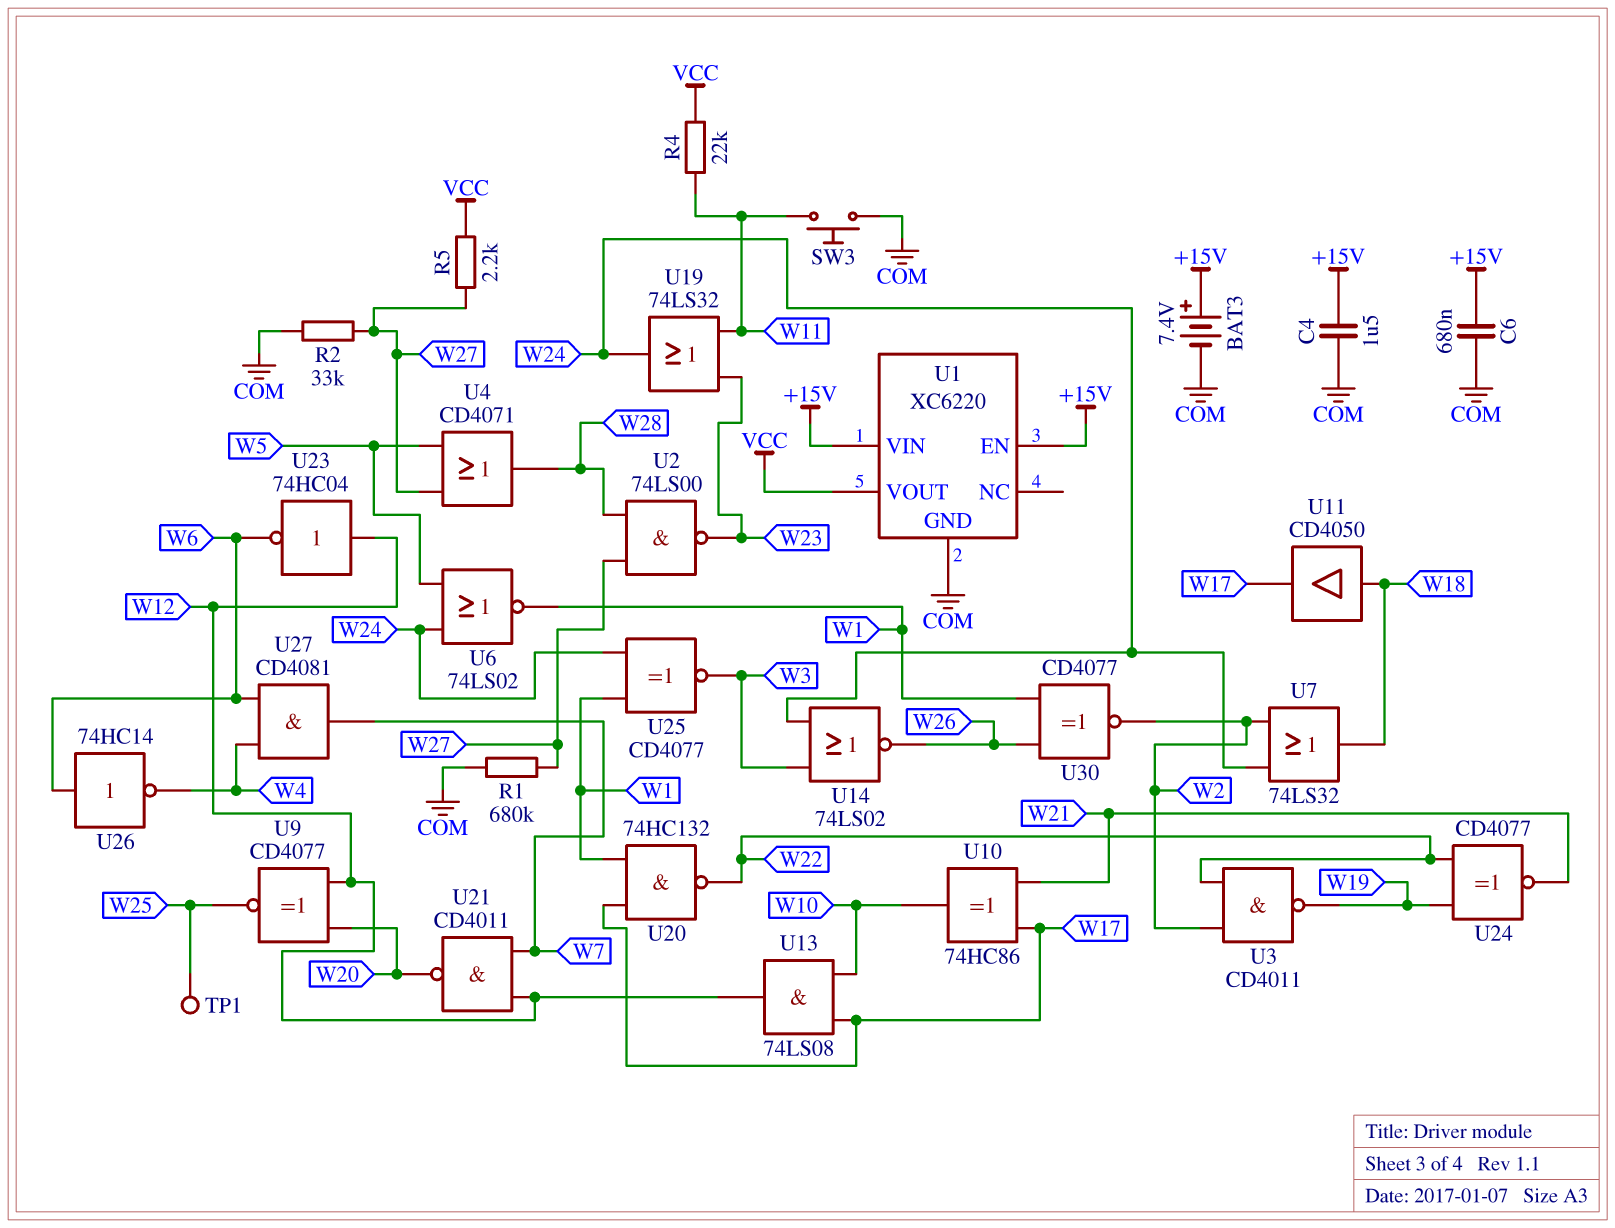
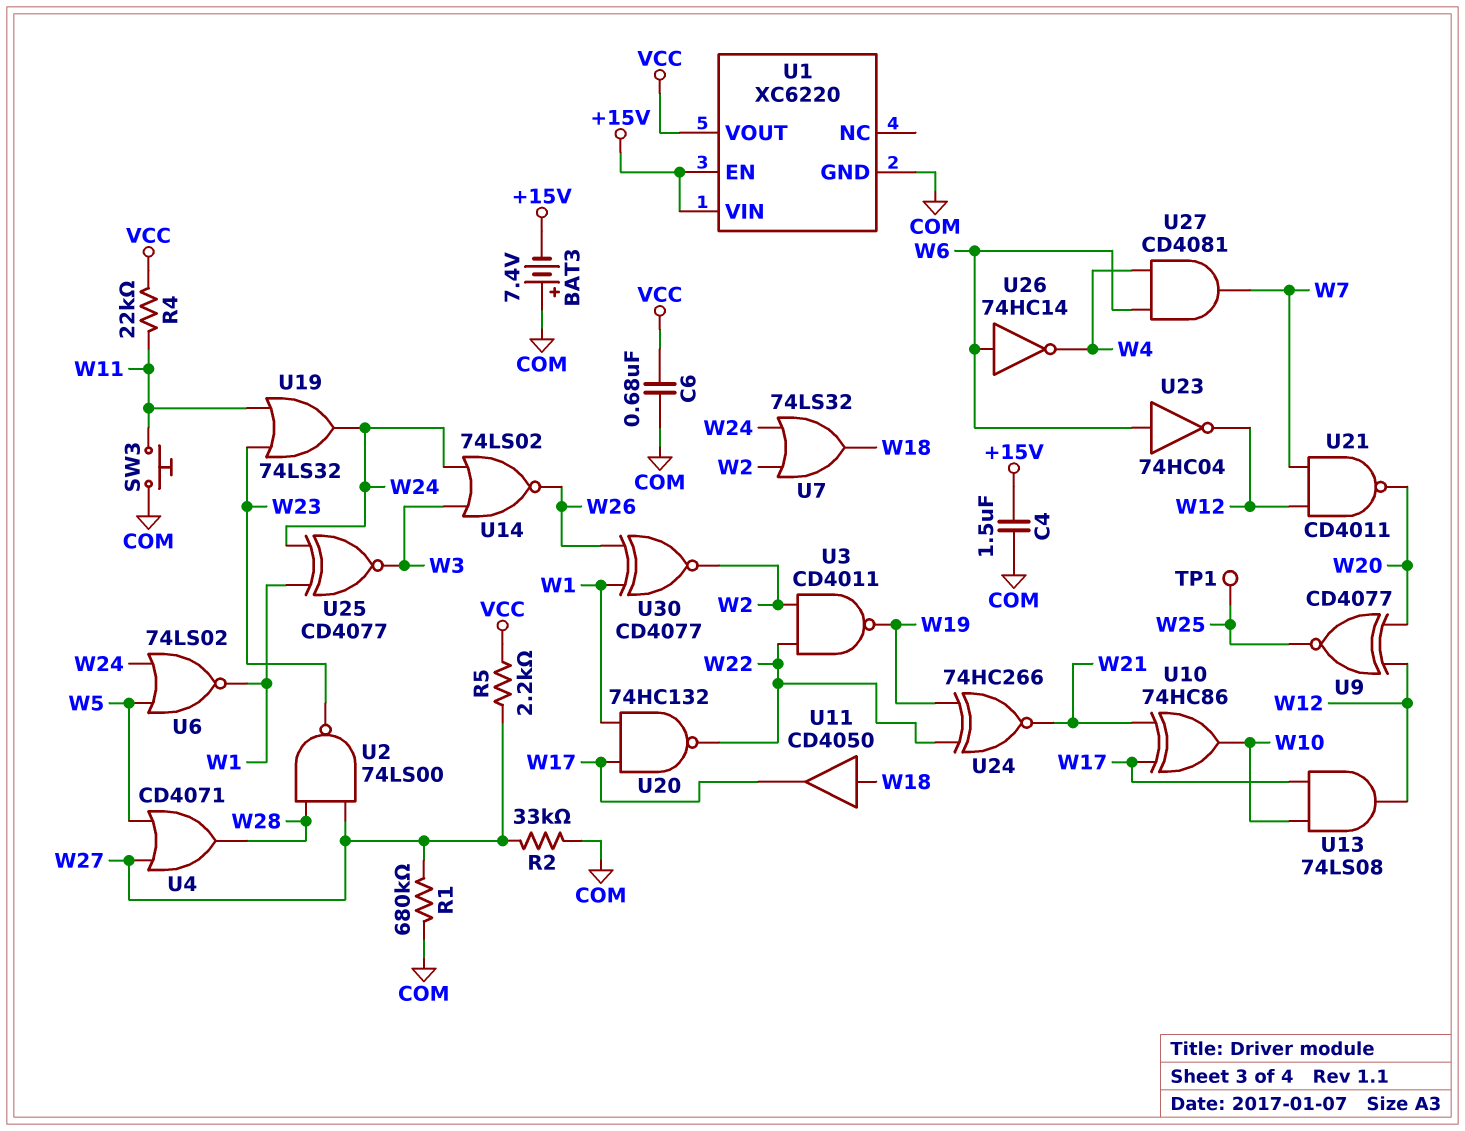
BAT3: 7.4V (plus +15V, minus COM) -> 7.4V (plus COM, minus +15V)
C6: 680nF (+15V, COM) -> 680nF (COM, VCC)
U23: NOT 74HC04 (in W12, out W6) -> NOT 74HC04 (in W6, out W12)
U24: XNOR CD4077 (in W19, in W22, out W21) -> XNOR 74HC266 (in W19, in W22, out W21)

